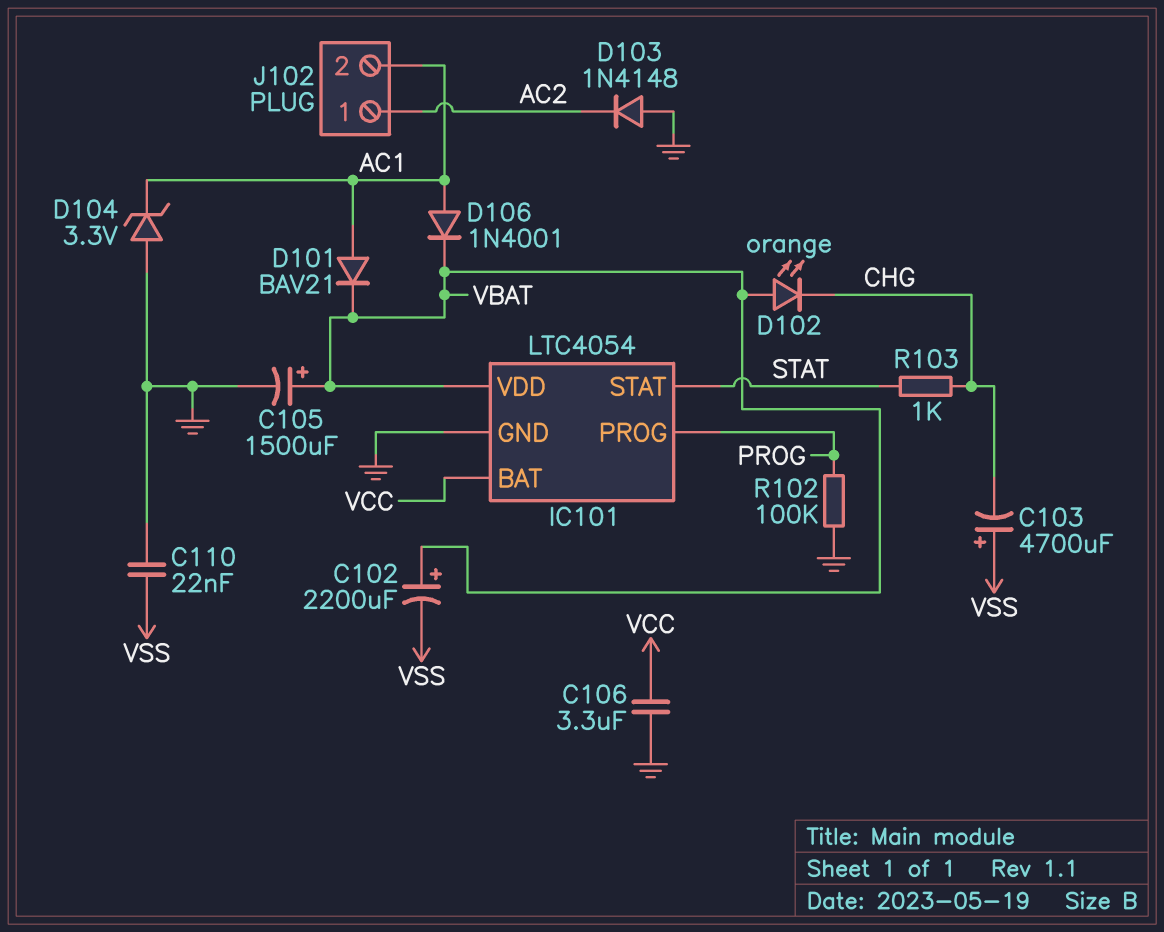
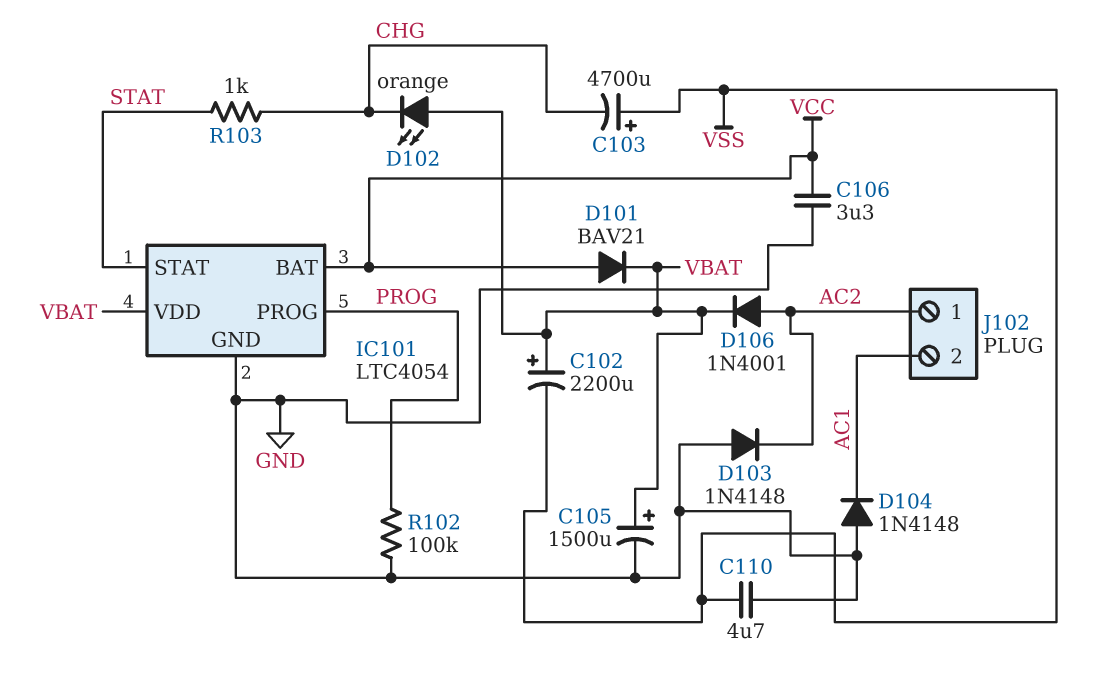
C110: 22nF (GND, VSS) -> 4.7uF (GND, VSS)
D101: diode BAV21 (A AC1, K VBAT) -> diode BAV21 (A VCC, K VBAT)
D104: zener 3.3V (A GND, K AC1) -> diode 1N4148 (A GND, K AC1)
D106: diode 1N4001 (A AC1, K VBAT) -> diode 1N4001 (A AC2, K VBAT)

